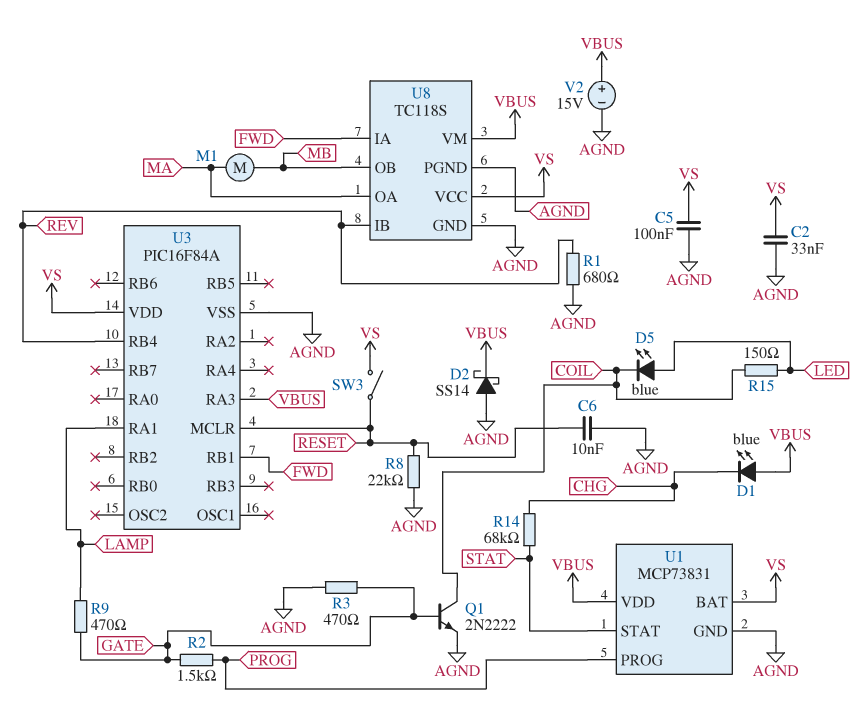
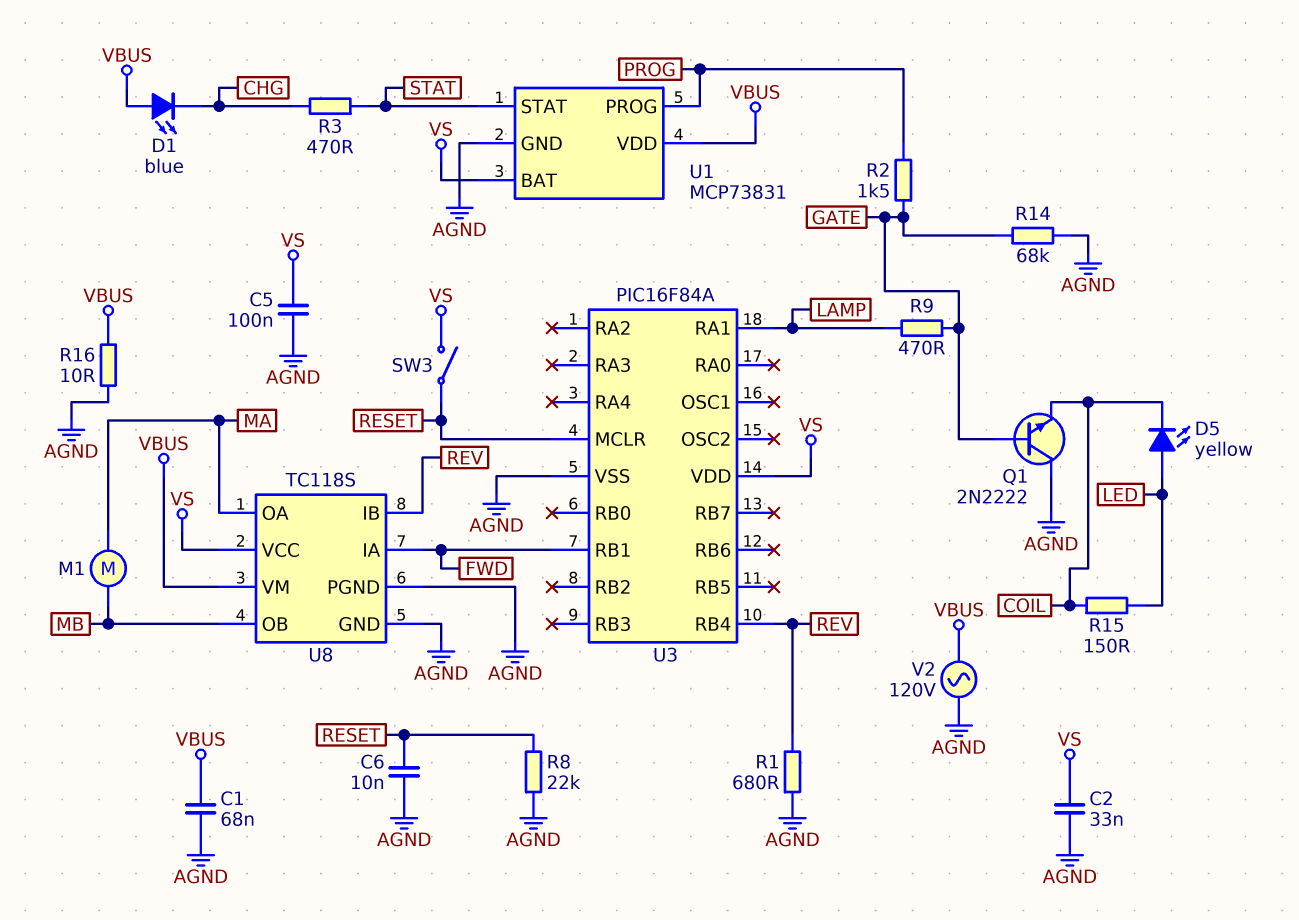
C1: none -> 68nF (AGND, VBUS)
D2: schottky SS14 (A AGND, K VBUS) -> none
D5: LED blue (A LED, K COIL) -> LED yellow (A LED, K COIL)
Q1: NPN 2N2222 (B GATE, C COIL, E AGND) -> NPN 2N2222 (B GATE, C AGND, E COIL)
R3: 470 (AGND, GATE) -> 470 (CHG, STAT)
R14: 68k (CHG, STAT) -> 68k (AGND, GATE)
R16: none -> 10 (AGND, VBUS)
U3 pin RA3: VBUS -> none
V2: 15V (plus VBUS, minus AGND) -> AC 120V (AGND, VBUS)

